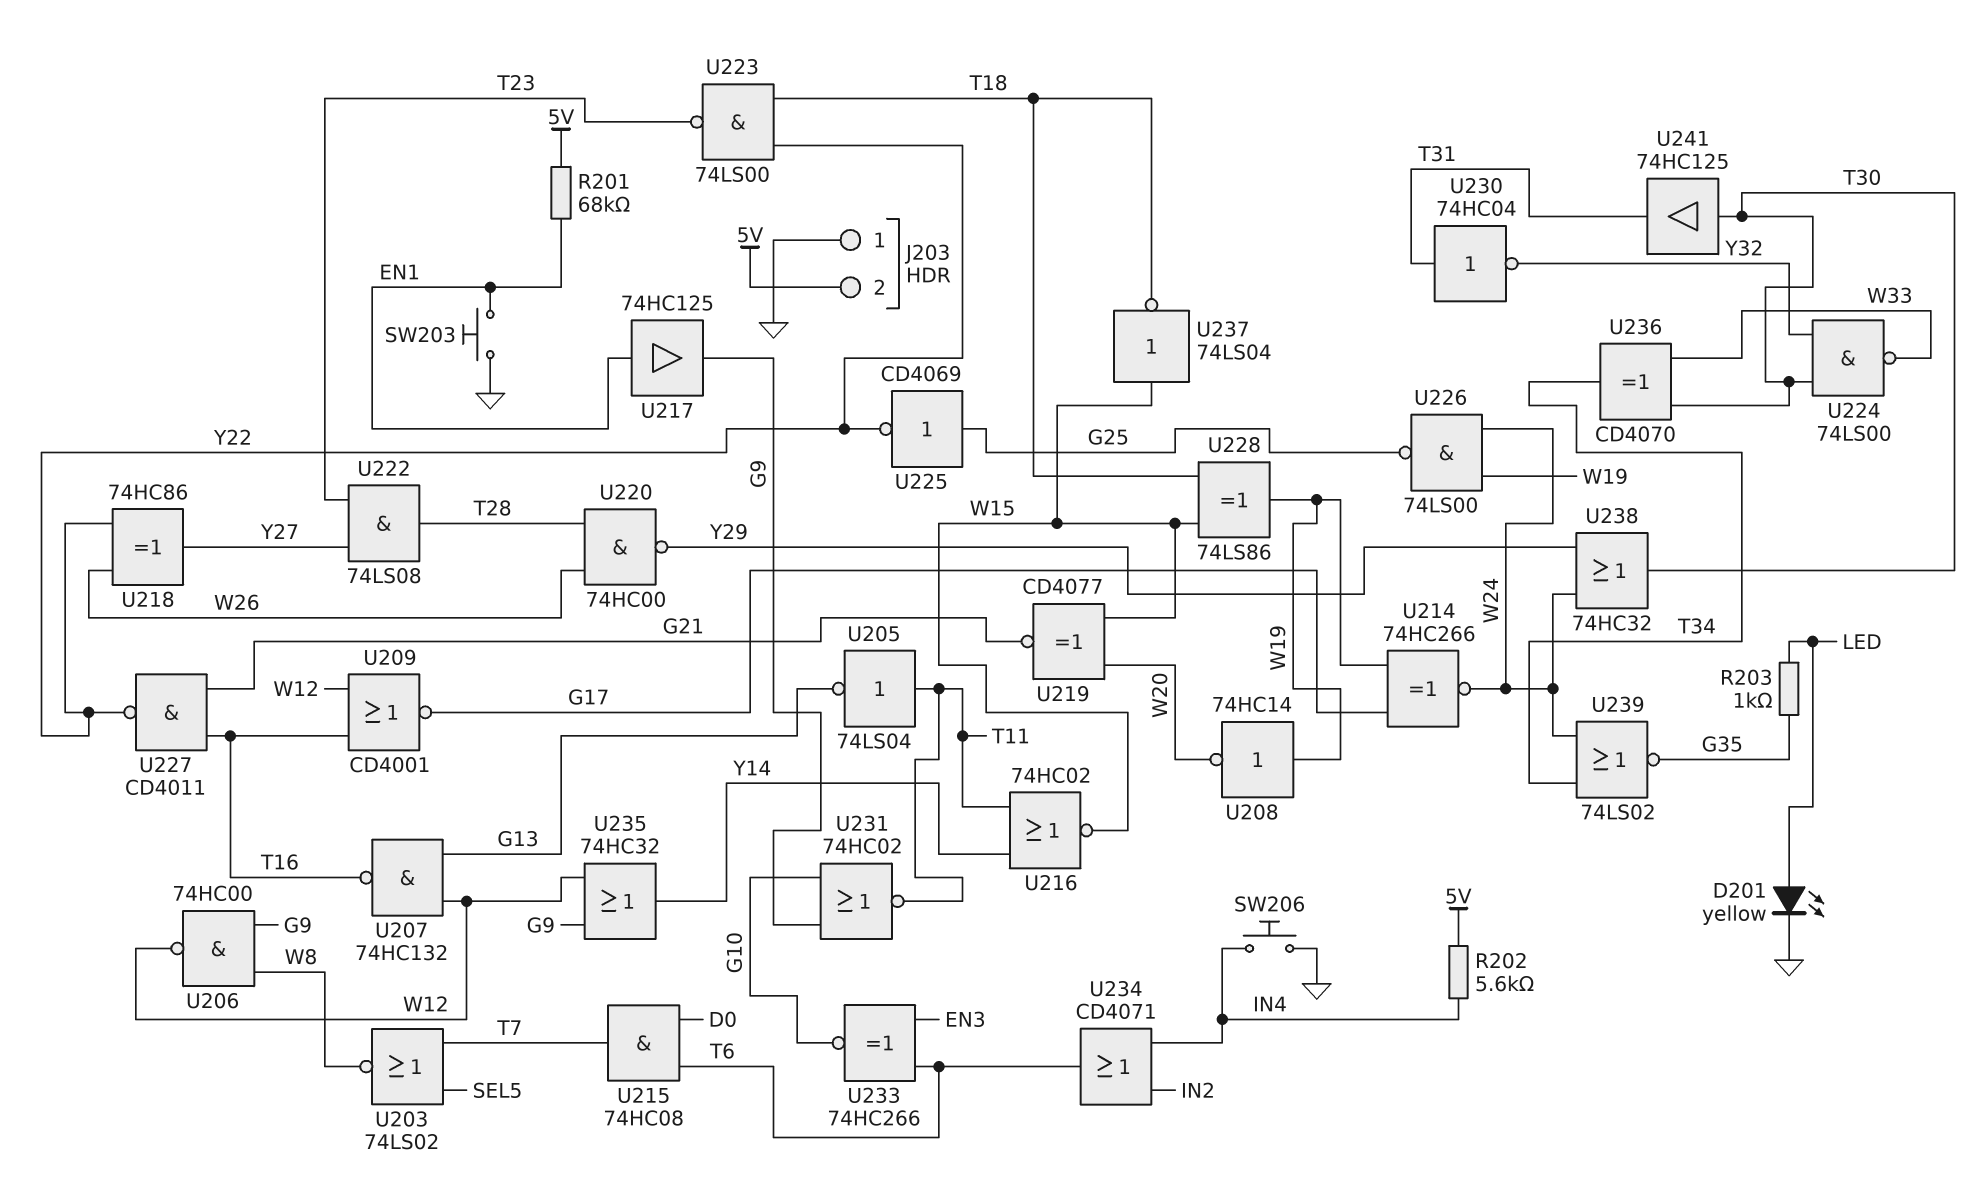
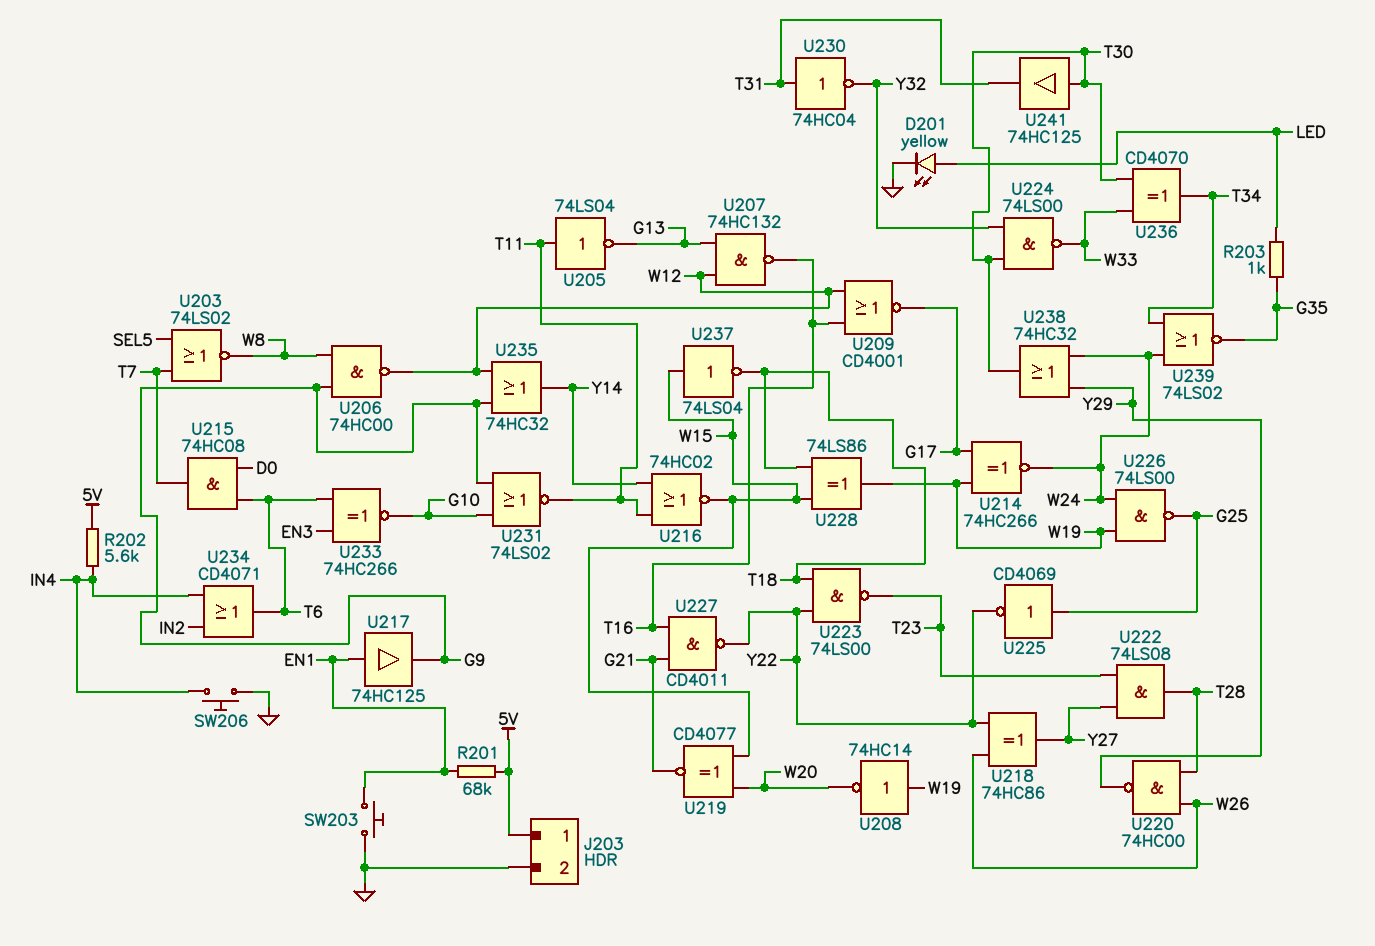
J203 pin 1: GND -> 5V
J203 pin 2: 5V -> GND
U231: NOR 74HC02 (in G9, in G10, out T11) -> NOR 74LS02 (in G9, in G10, out T11)

